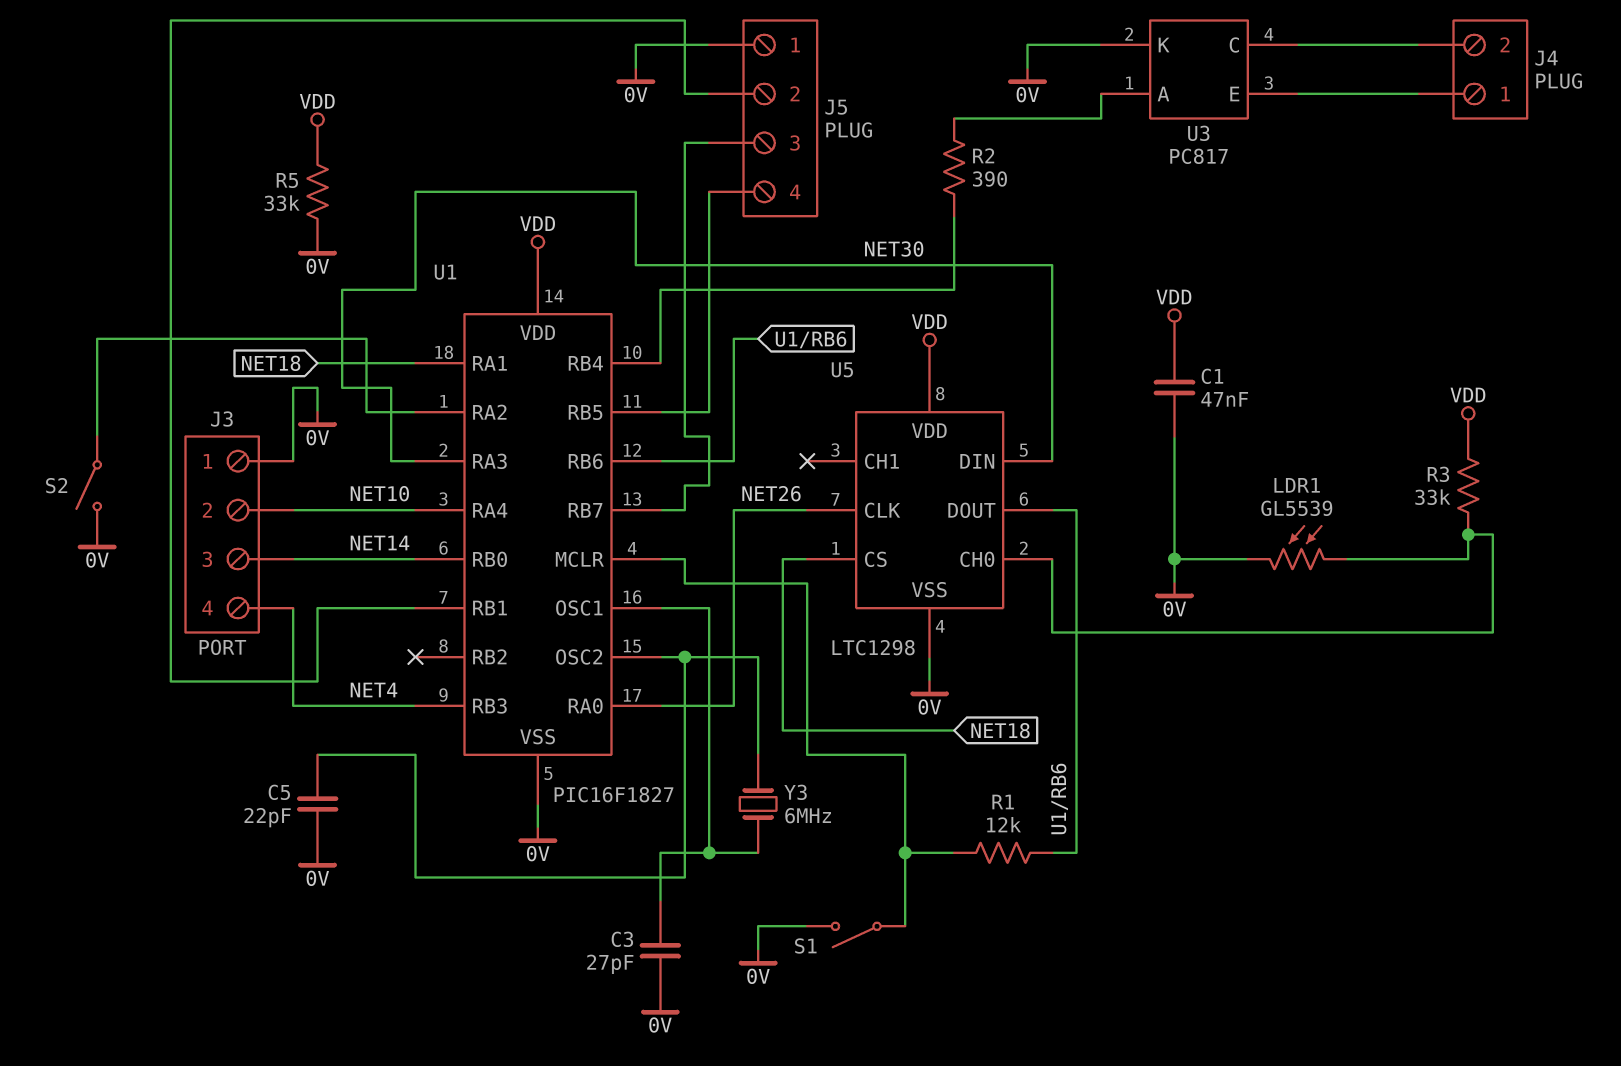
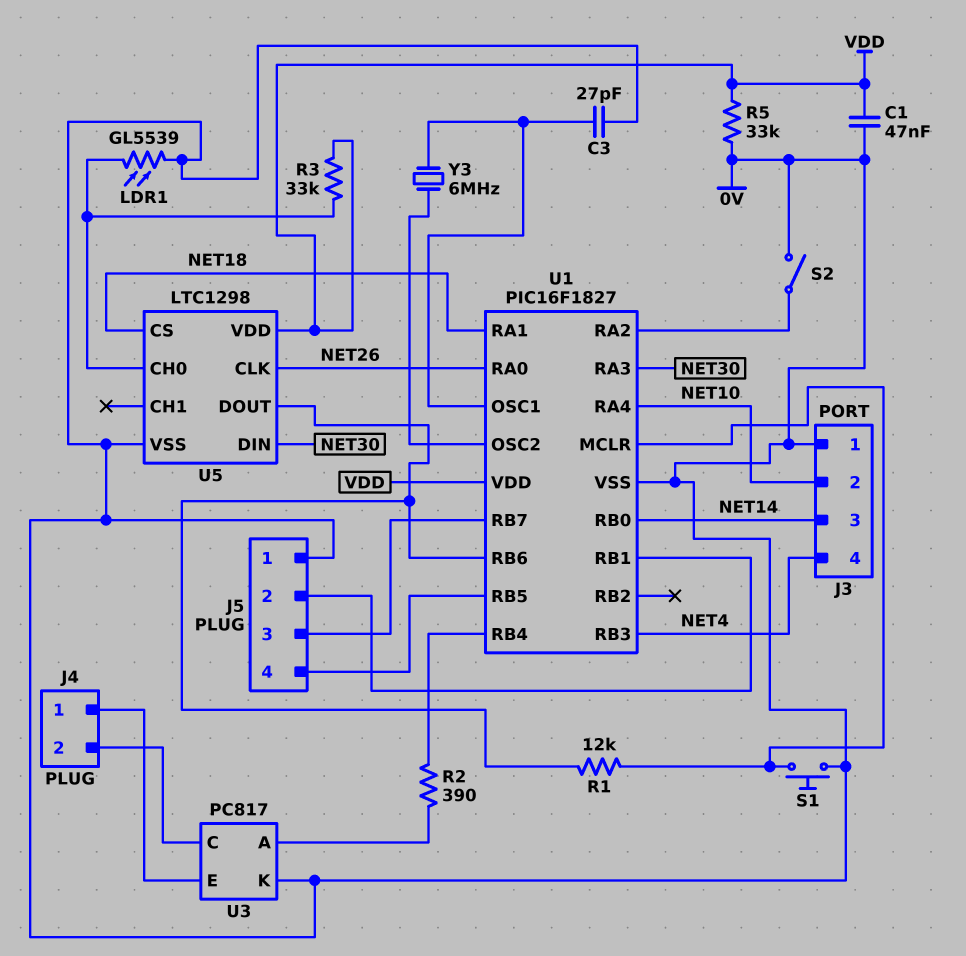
C5: 22pF (0V, U1/OSC2) -> none
S1: switch (0V, U1/MCLR) -> button (0V, U1/MCLR)

